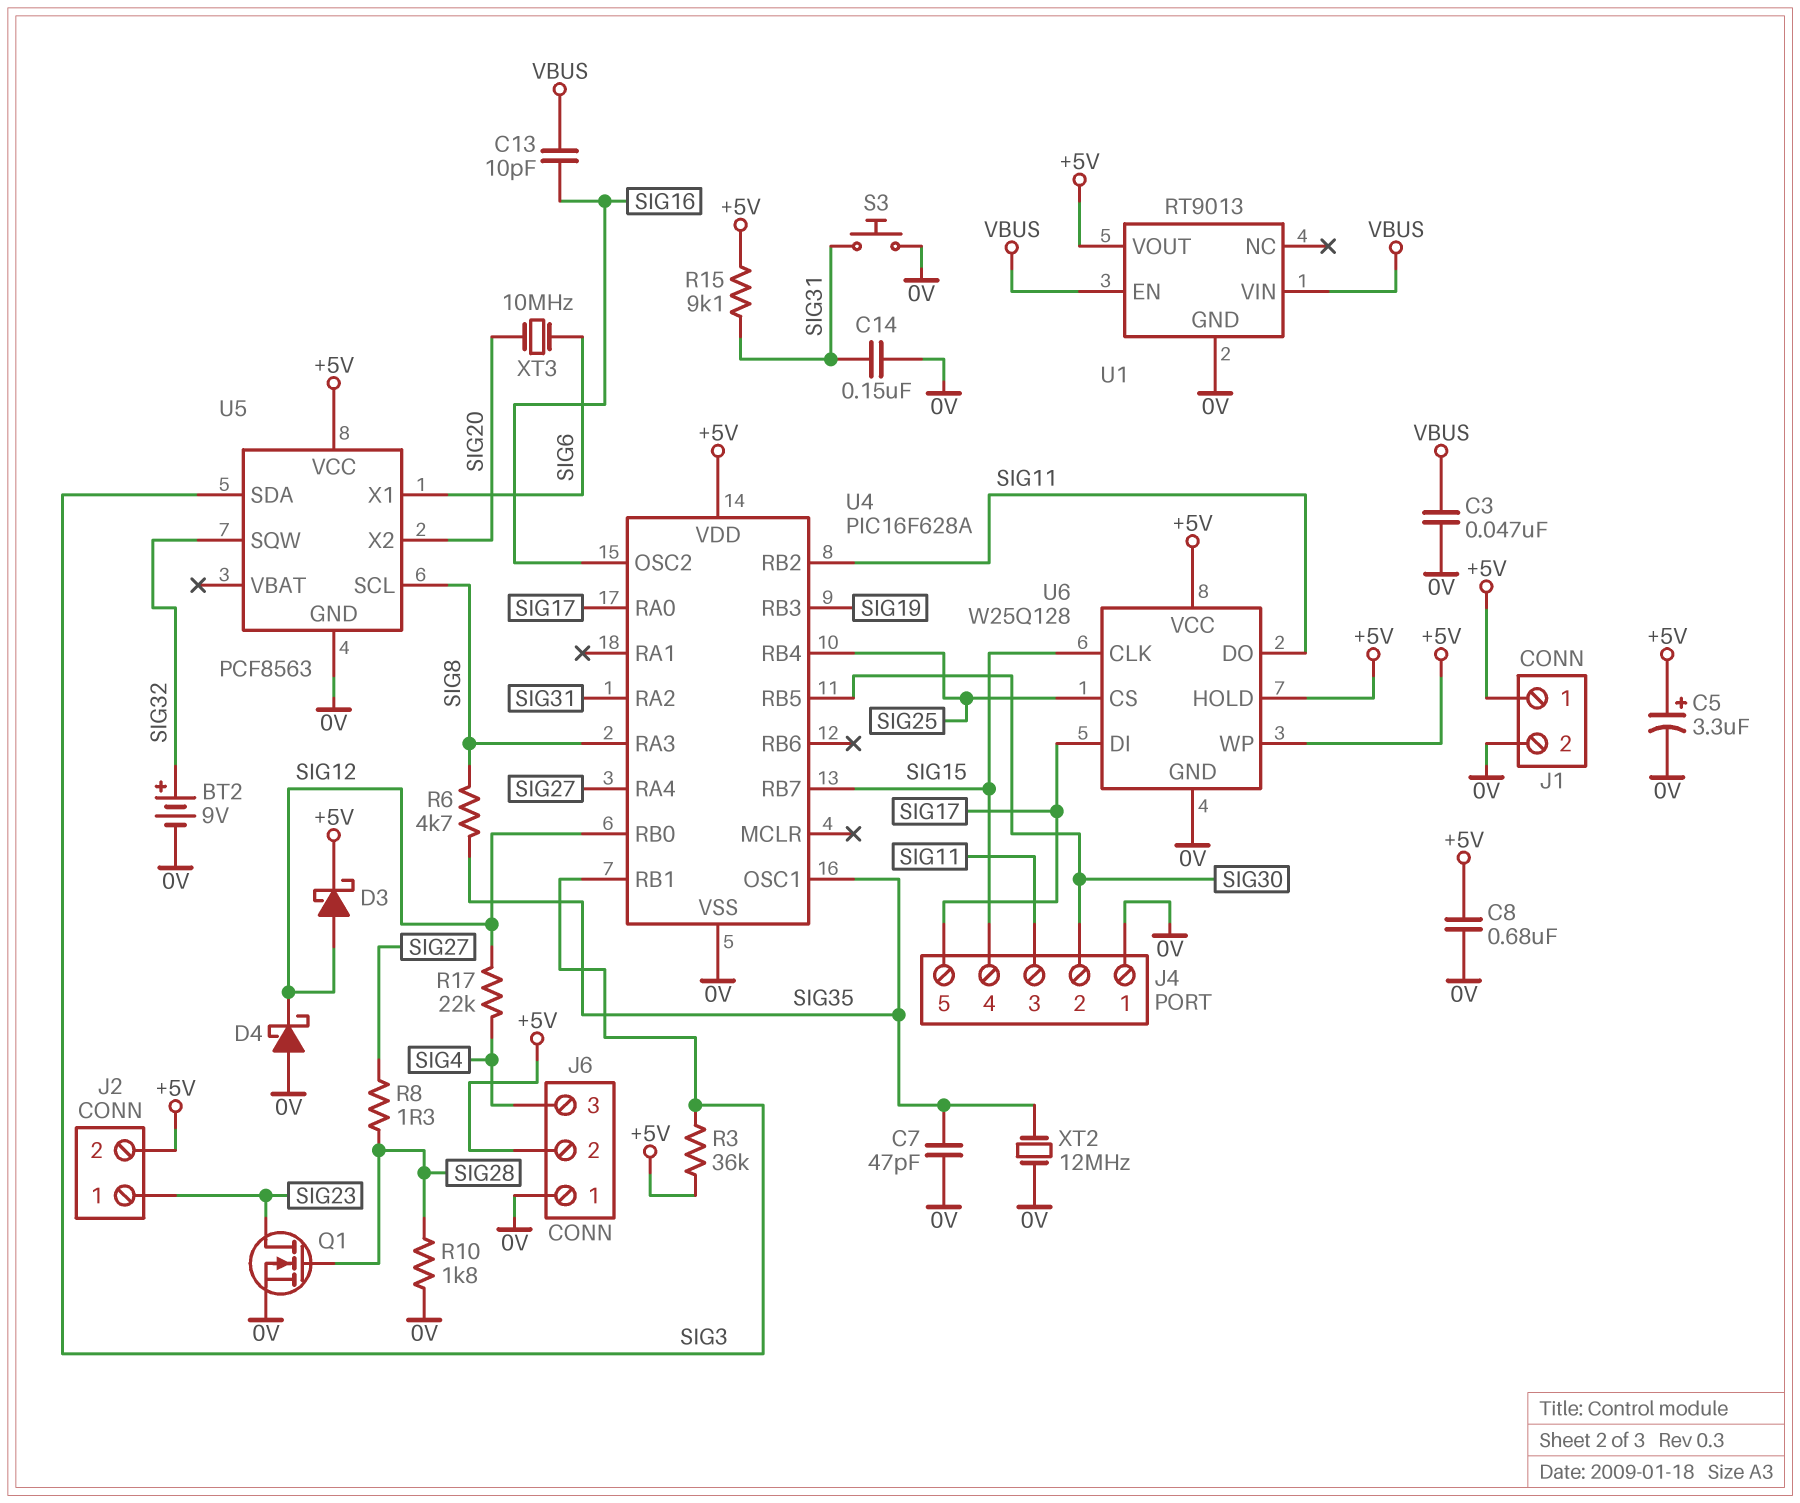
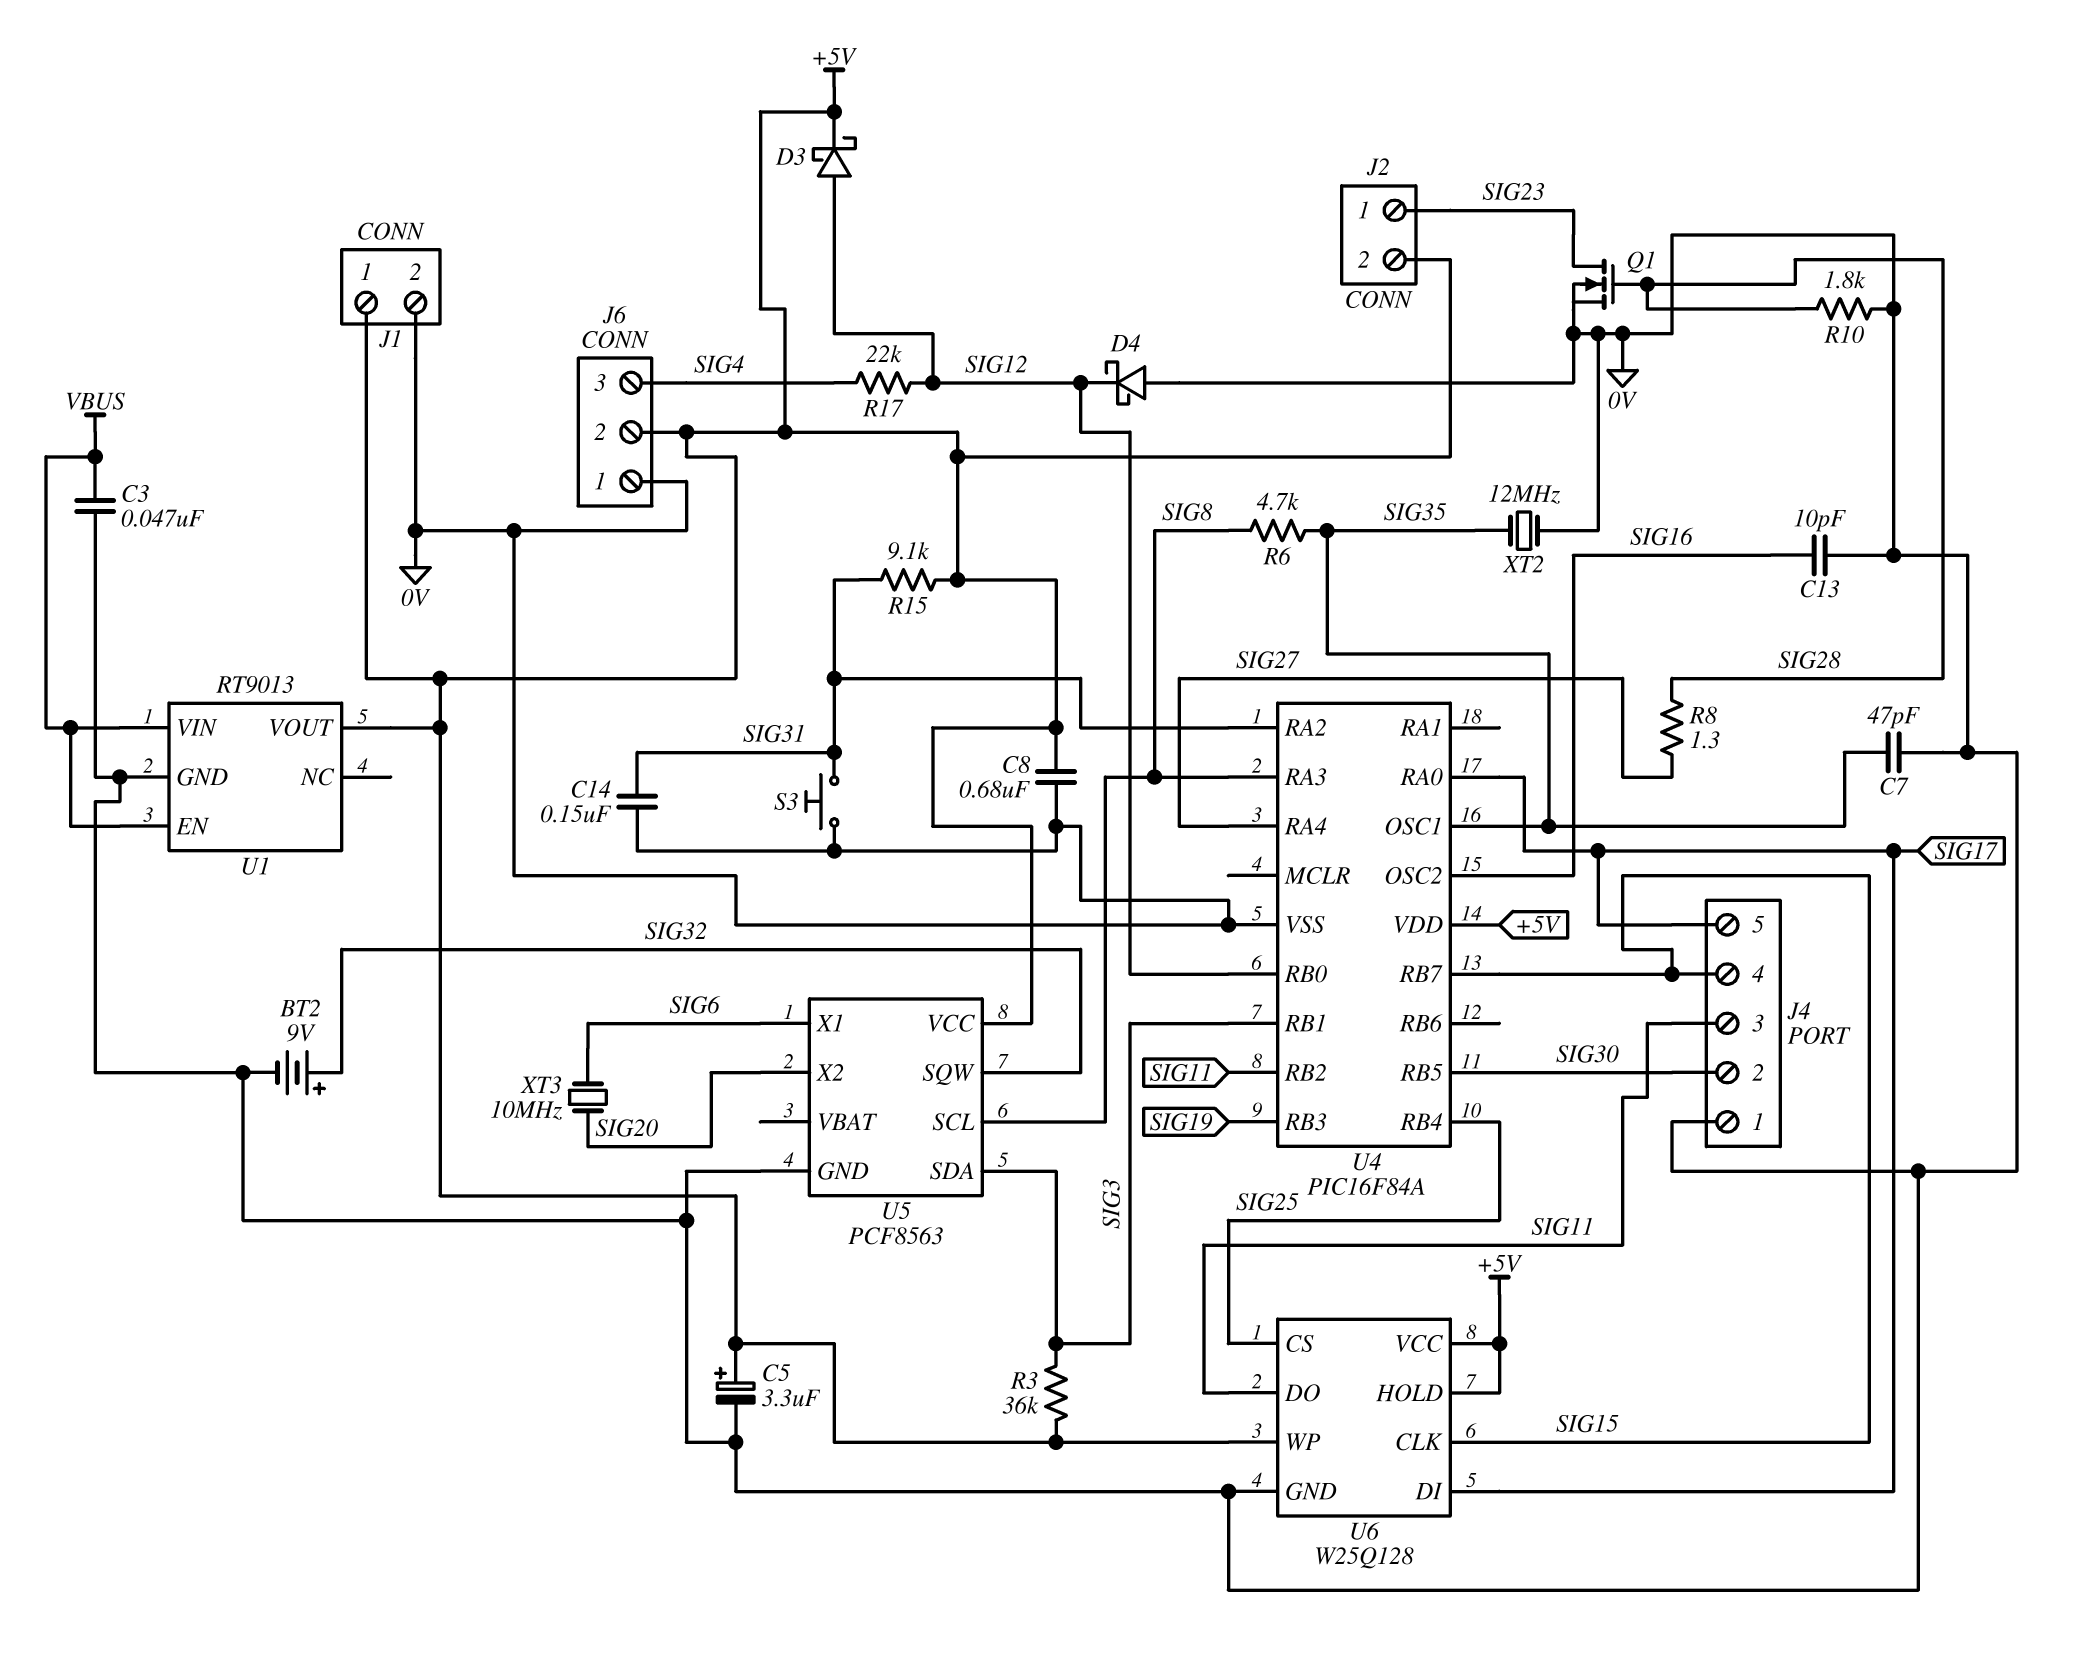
C13: 10pF (SIG16, VBUS) -> 10pF (0V, SIG16)
U4: PIC16F628A -> PIC16F84A

